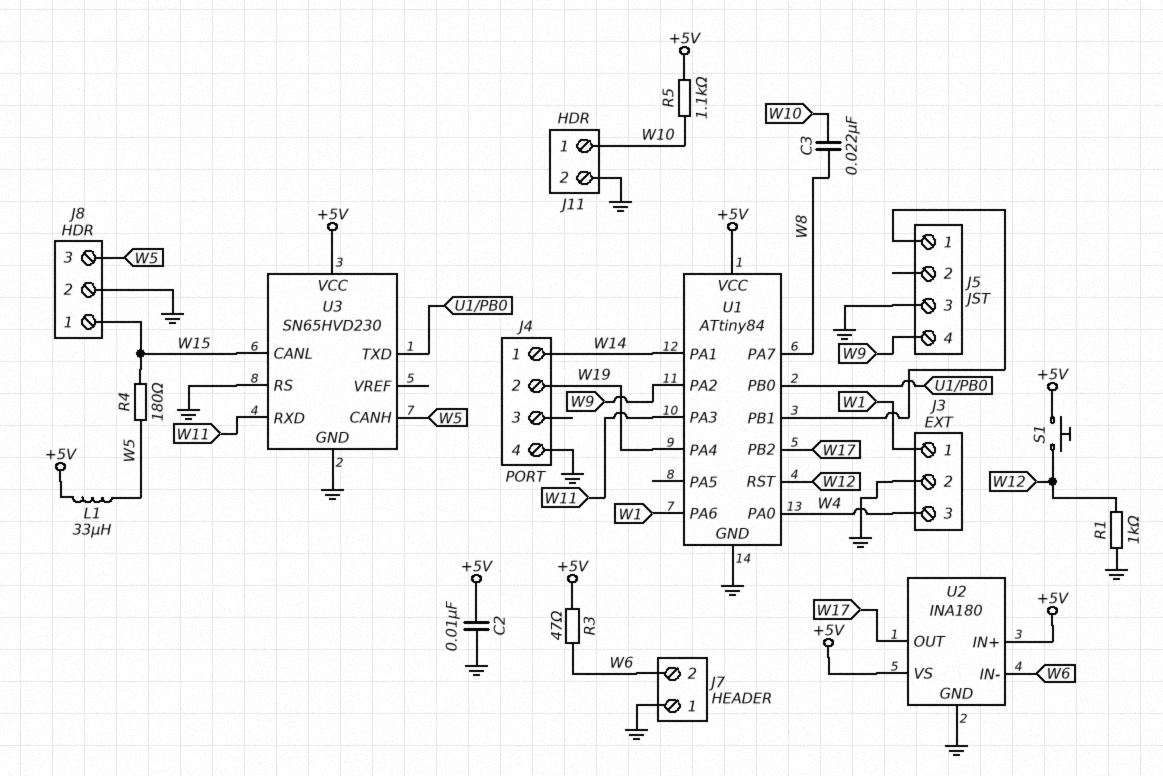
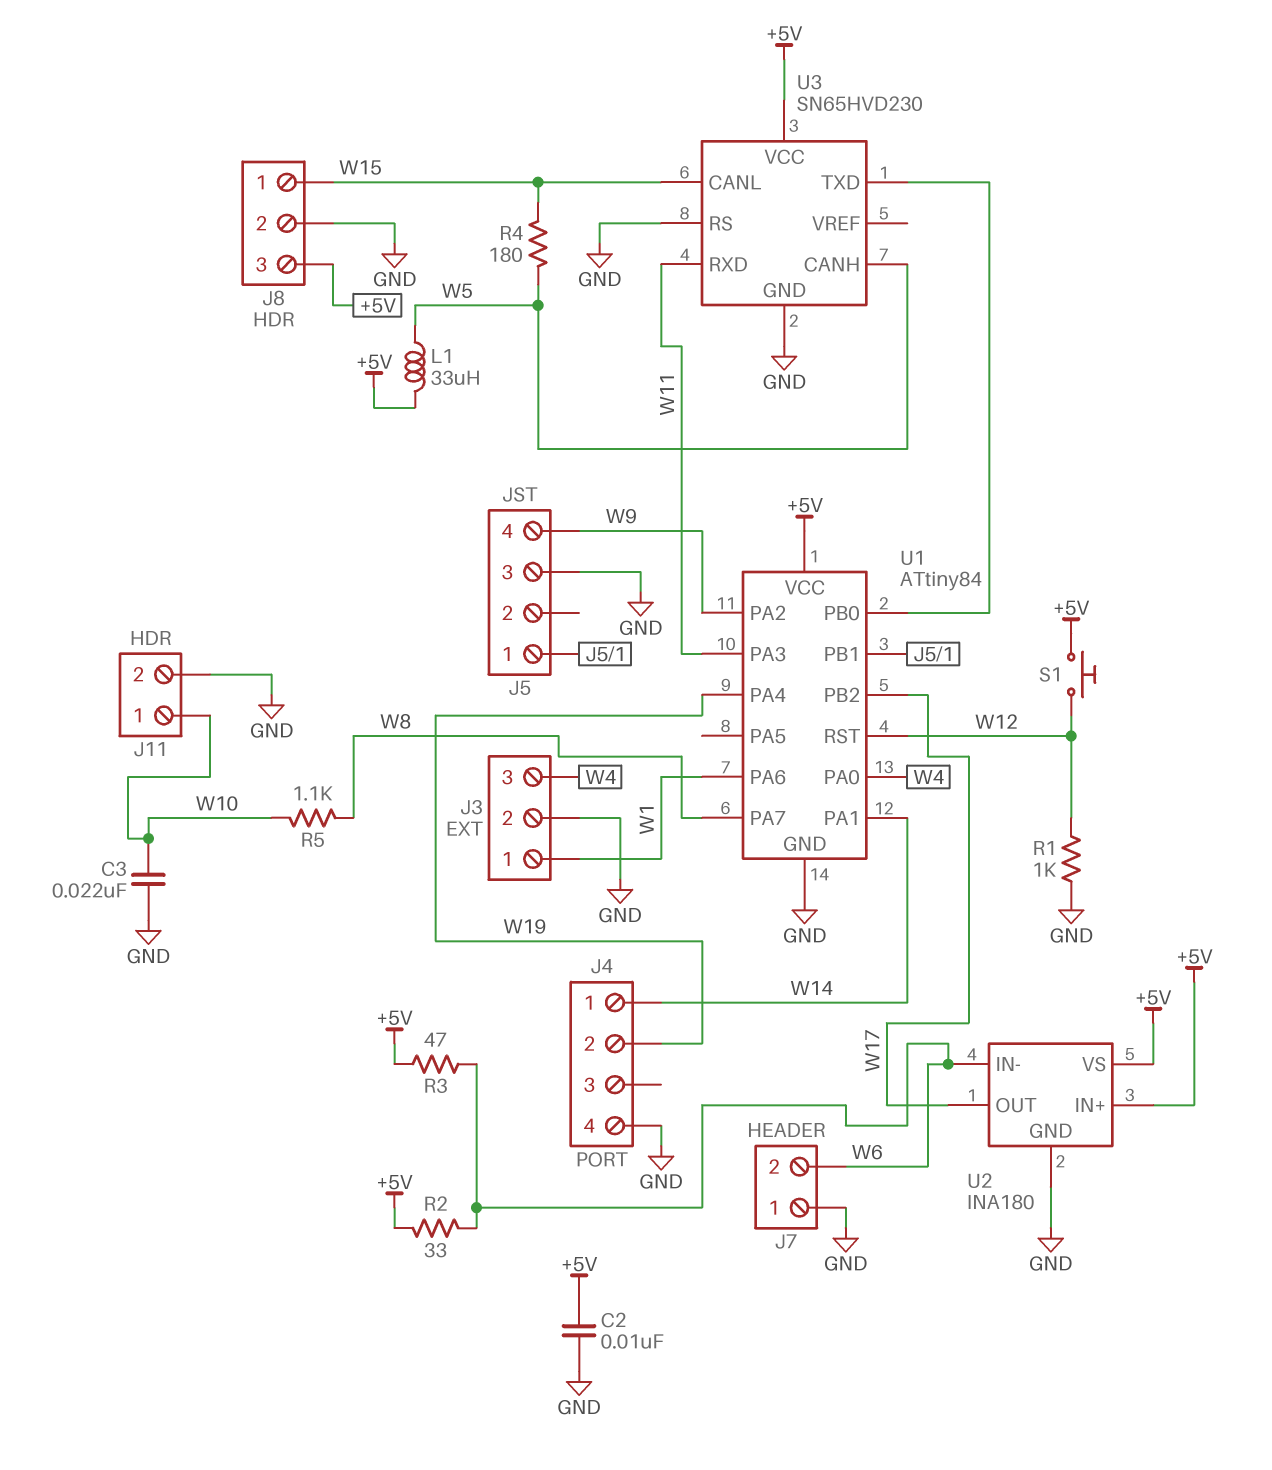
C3: 22nF (W8, W10) -> 22nF (GND, W10)
J8 pin 3: W5 -> +5V
R2: none -> 33 (+5V, W6)
R5: 1.1k (+5V, W10) -> 1.1k (W8, W10)

